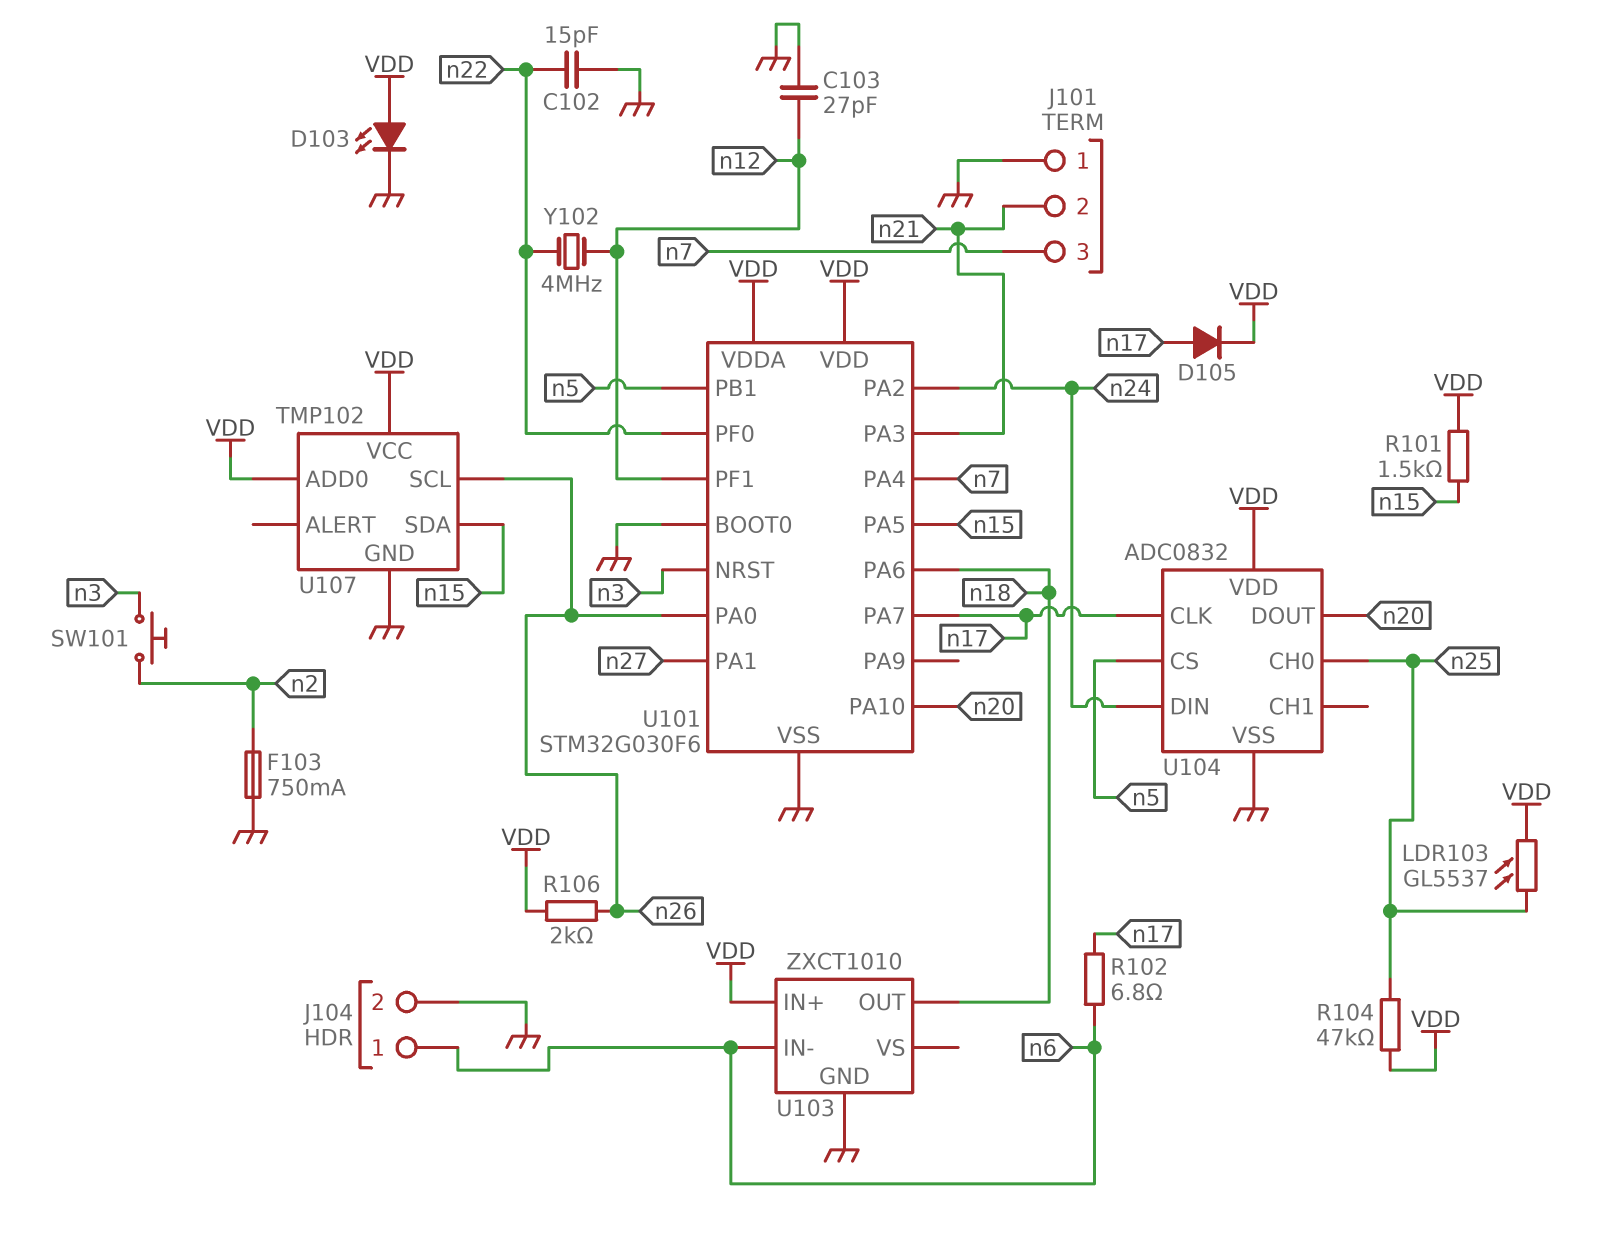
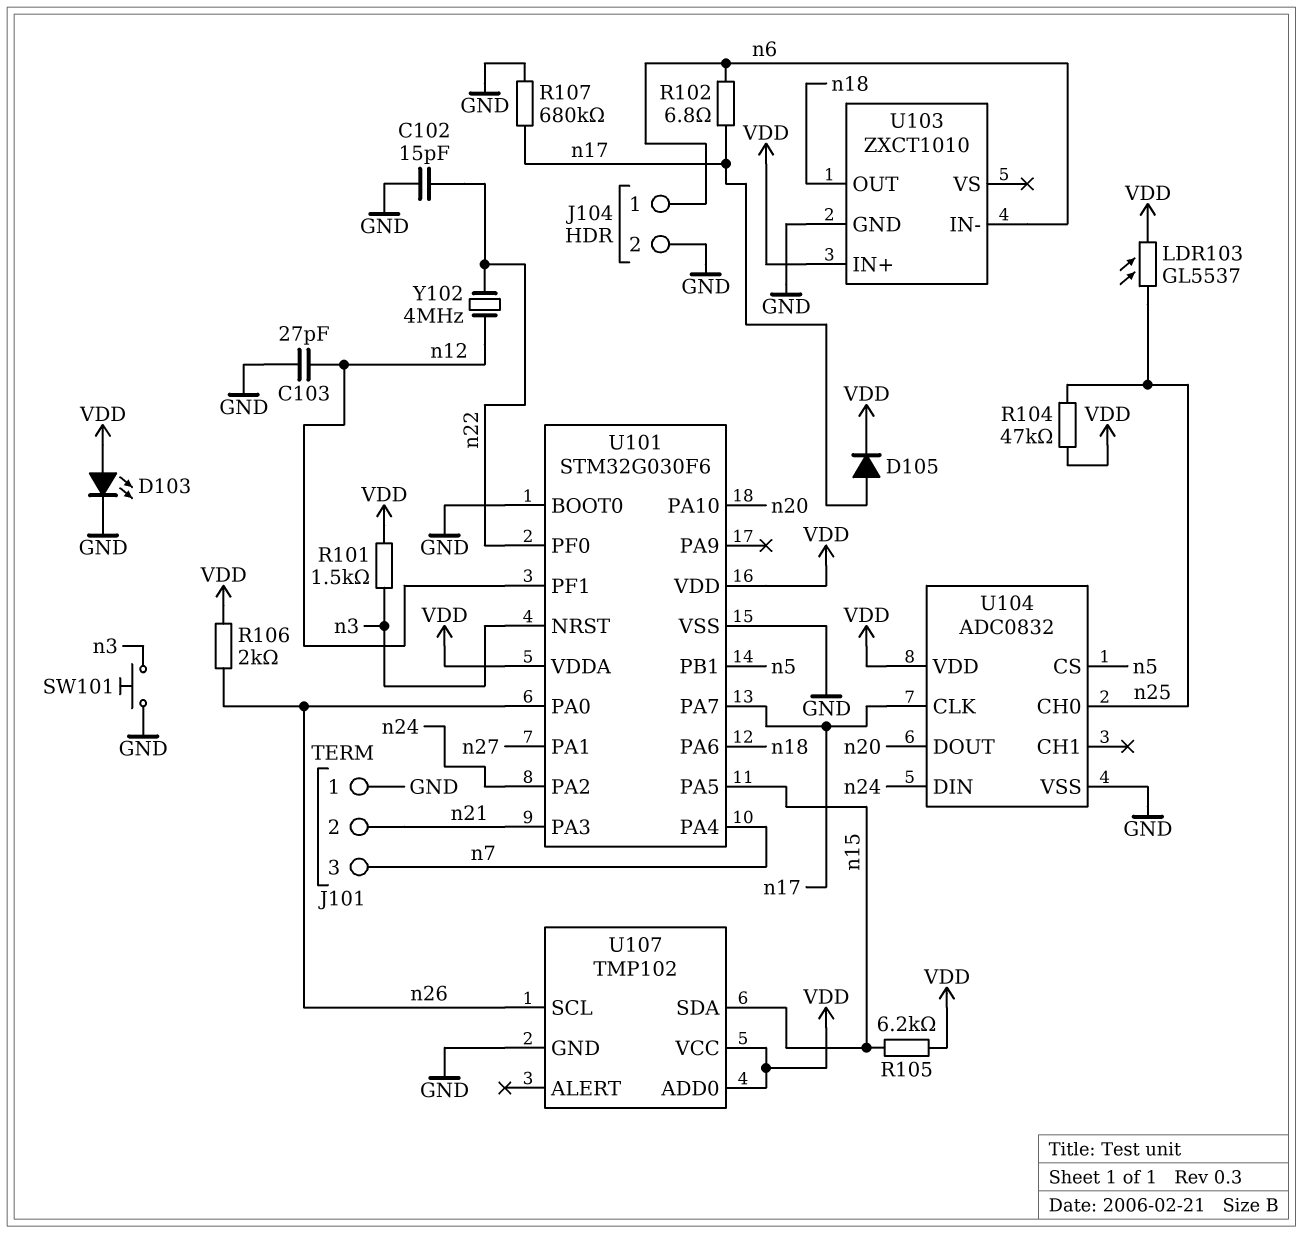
F103: 750mA (GND, n2) -> none
R101: 1.5k (VDD, n15) -> 1.5k (VDD, n3)
R105: none -> 6.2k (VDD, n15)
R107: none -> 680k (GND, n17)
SW101: button (n2, n3) -> button (GND, n3)

